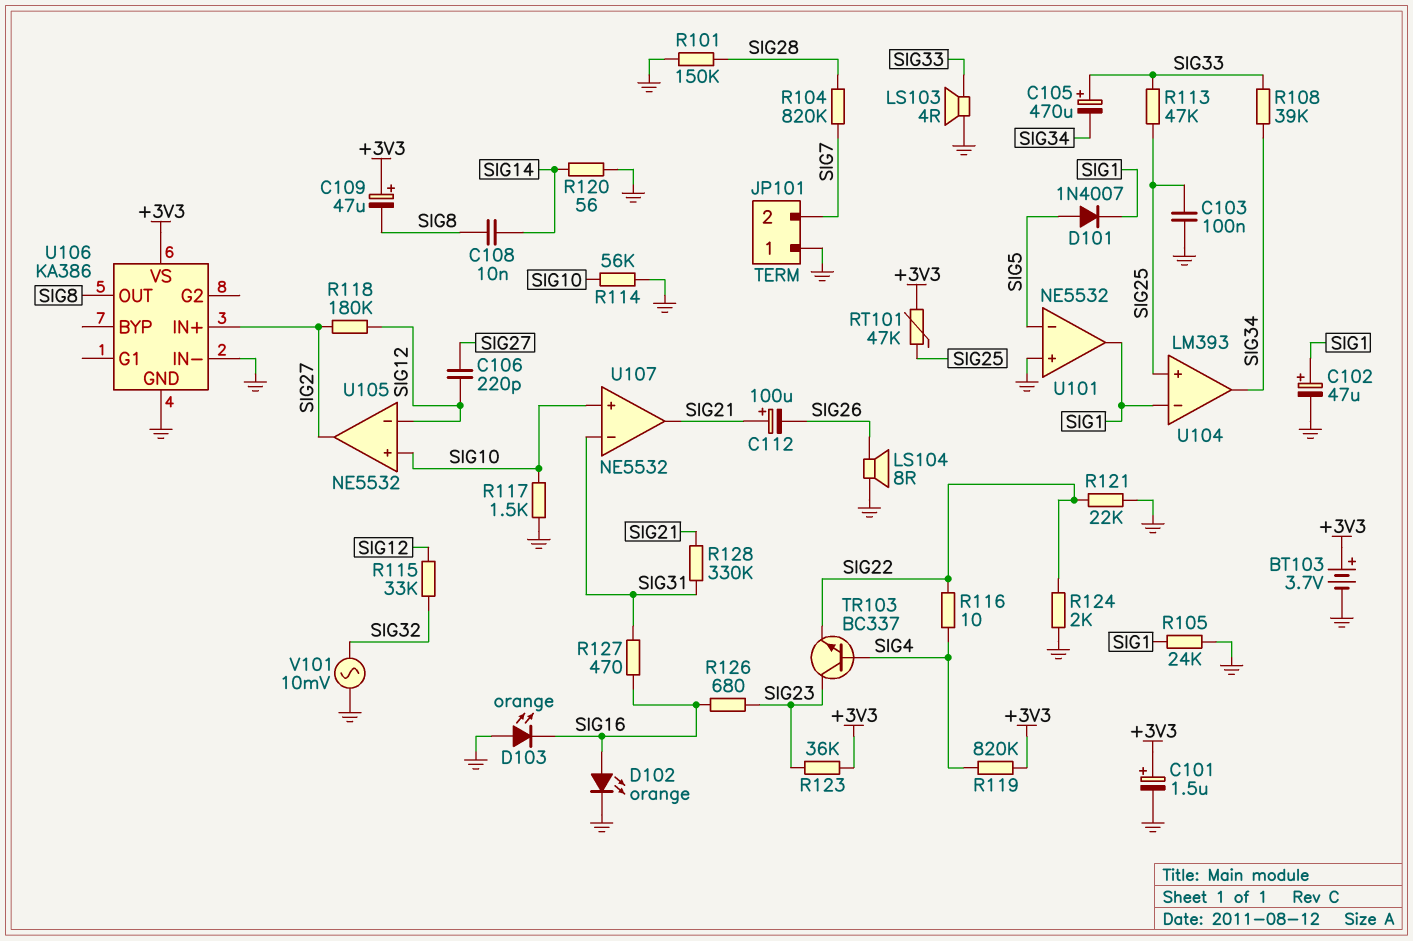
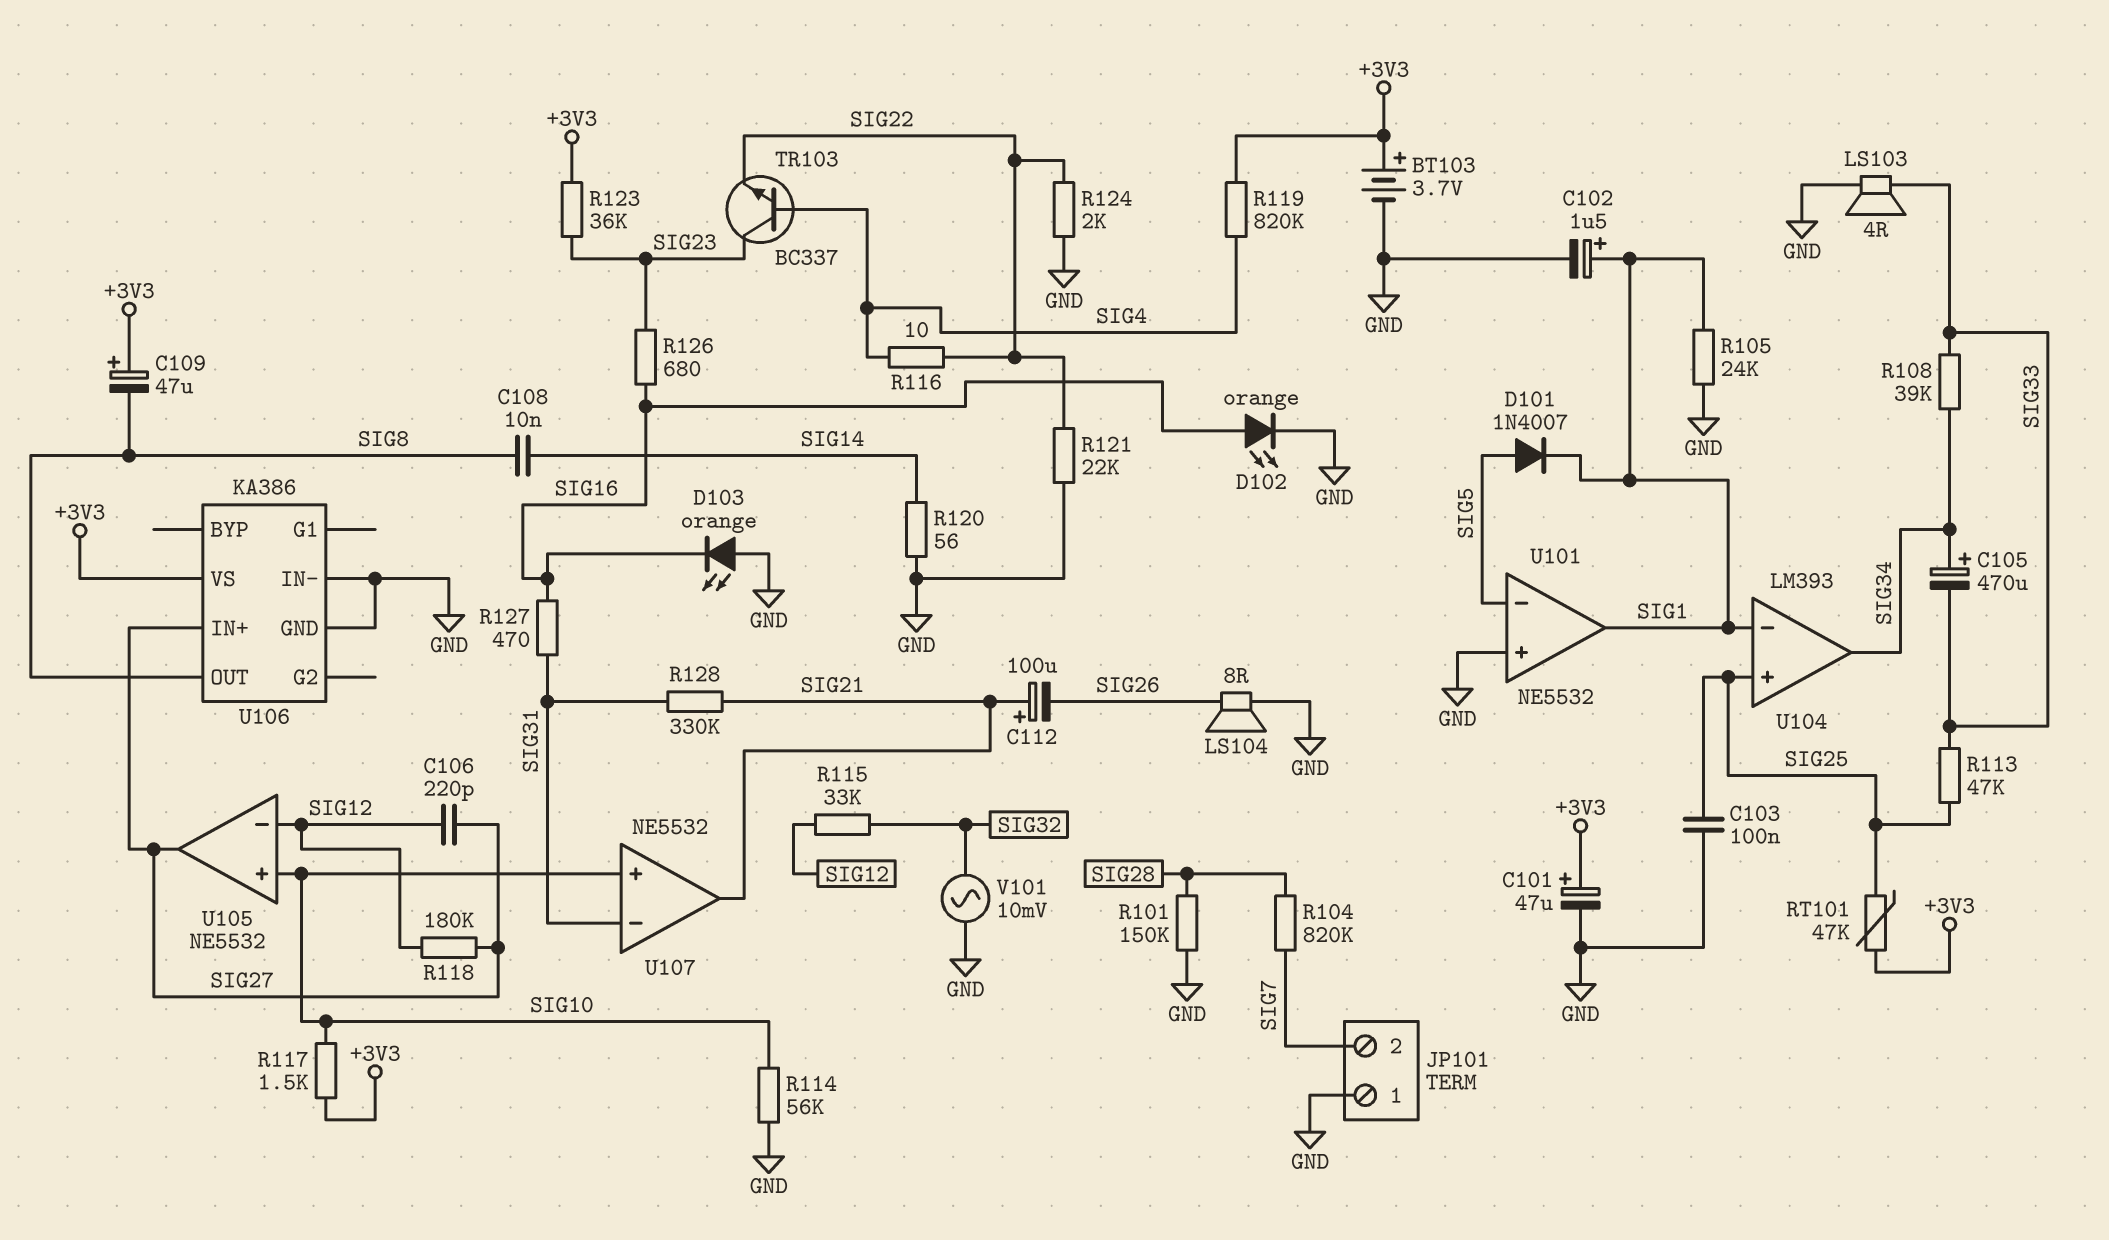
C101: 1.5uF (plus +3V3, minus GND) -> 47uF (plus +3V3, minus GND)
C102: 47uF (plus SIG1, minus GND) -> 1.5uF (plus SIG1, minus GND)
C105: 470uF (plus SIG33, minus SIG34) -> 470uF (plus SIG34, minus SIG33)
R117: 1.5k (GND, SIG10) -> 1.5k (+3V3, SIG10)

